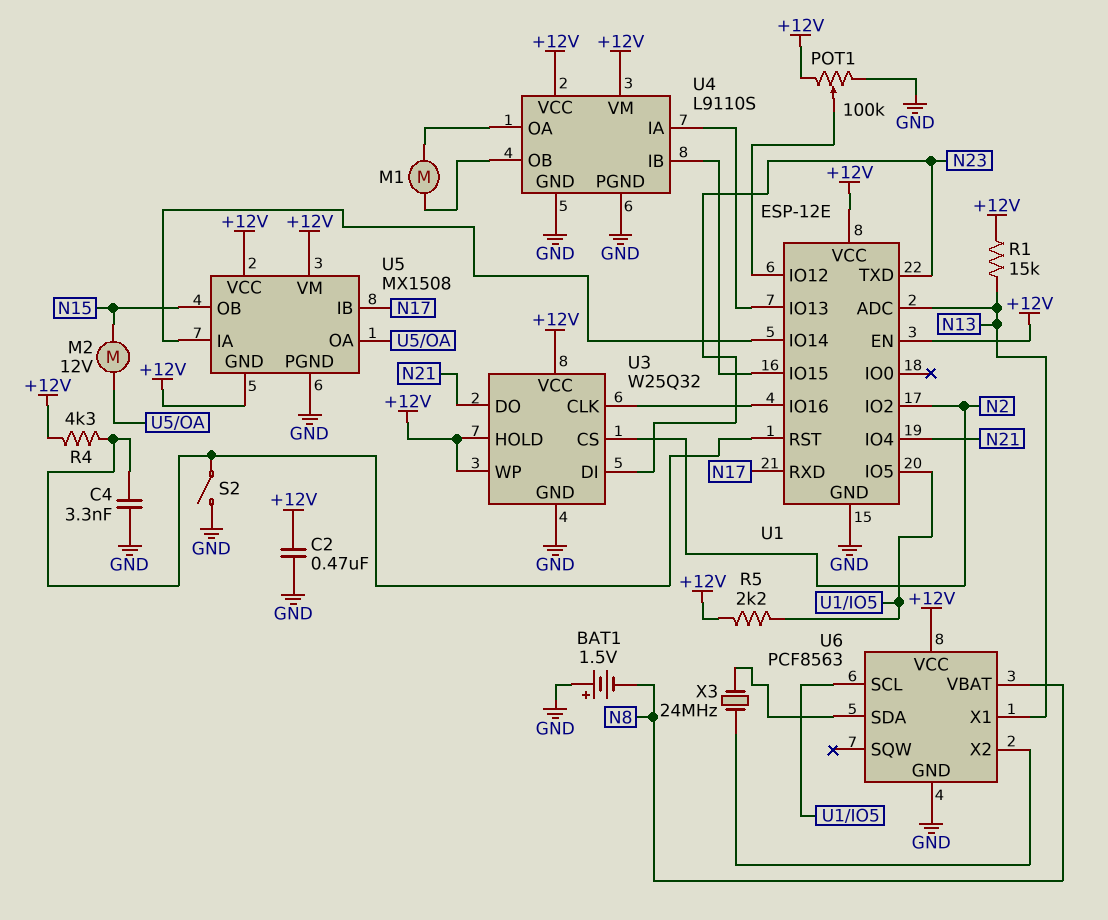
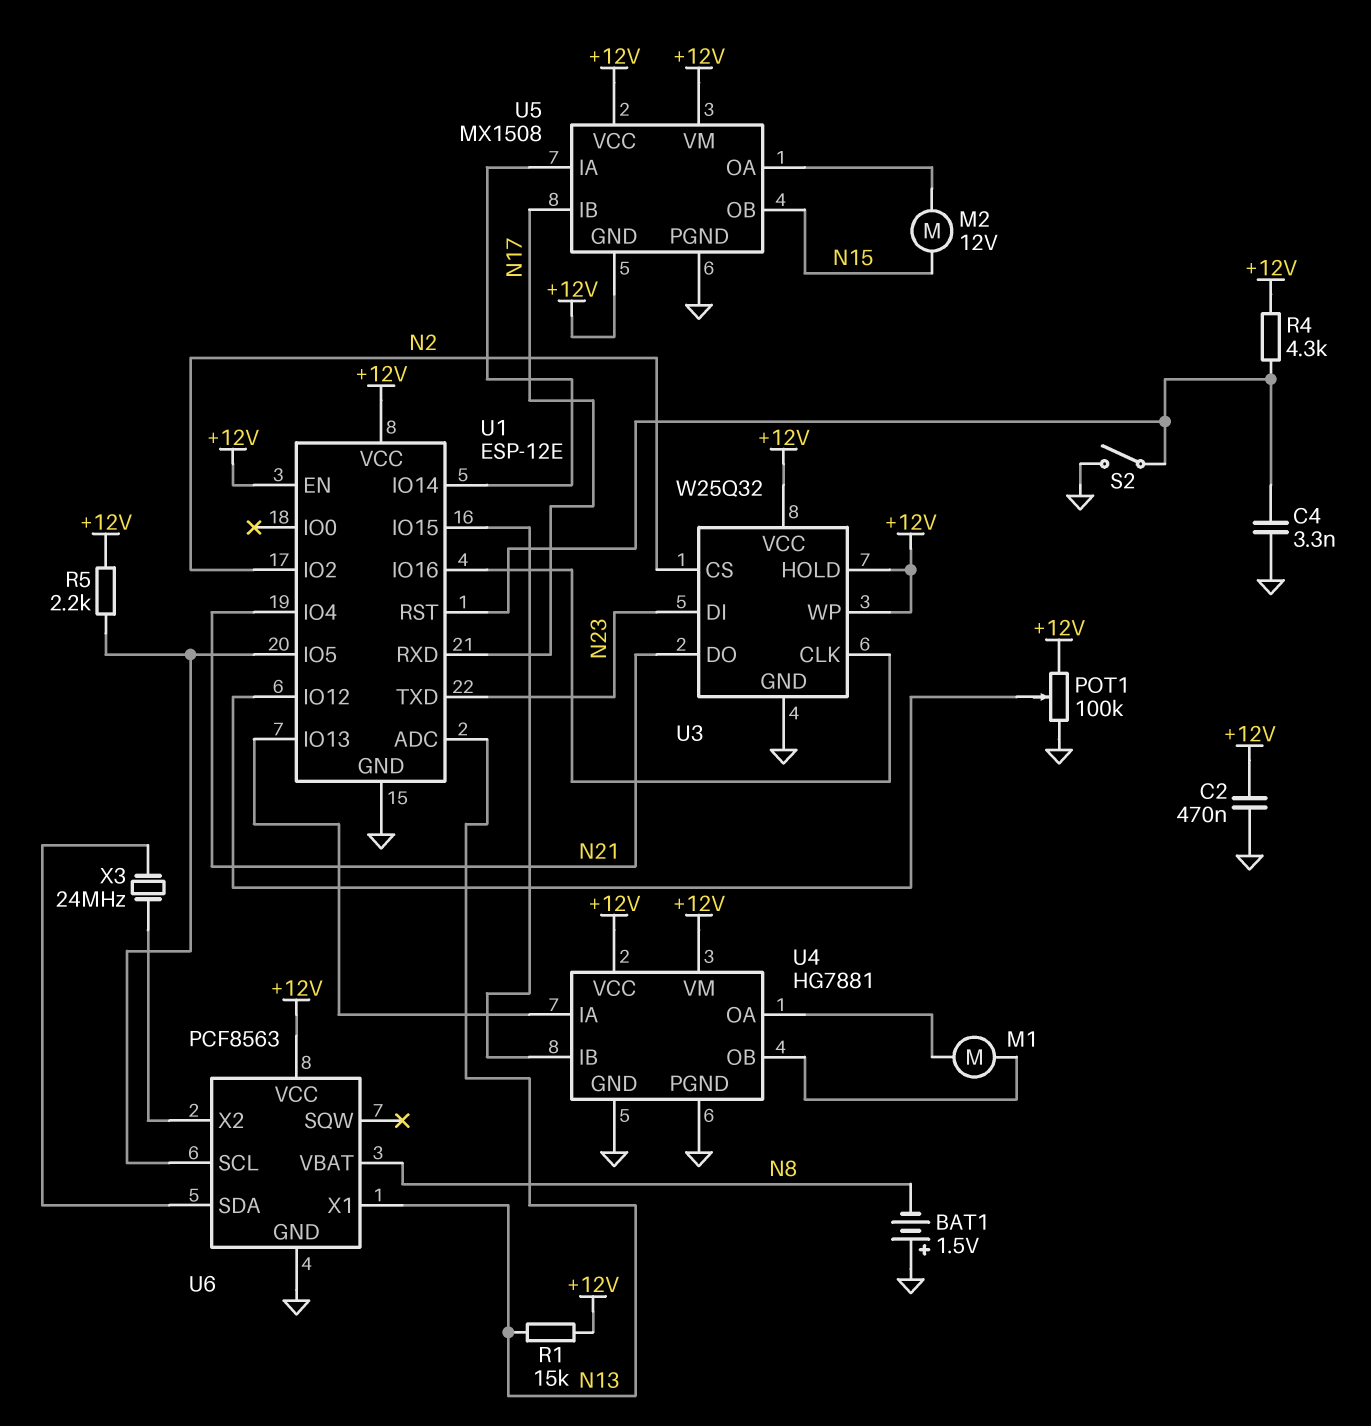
U4: L9110S -> HG7881

